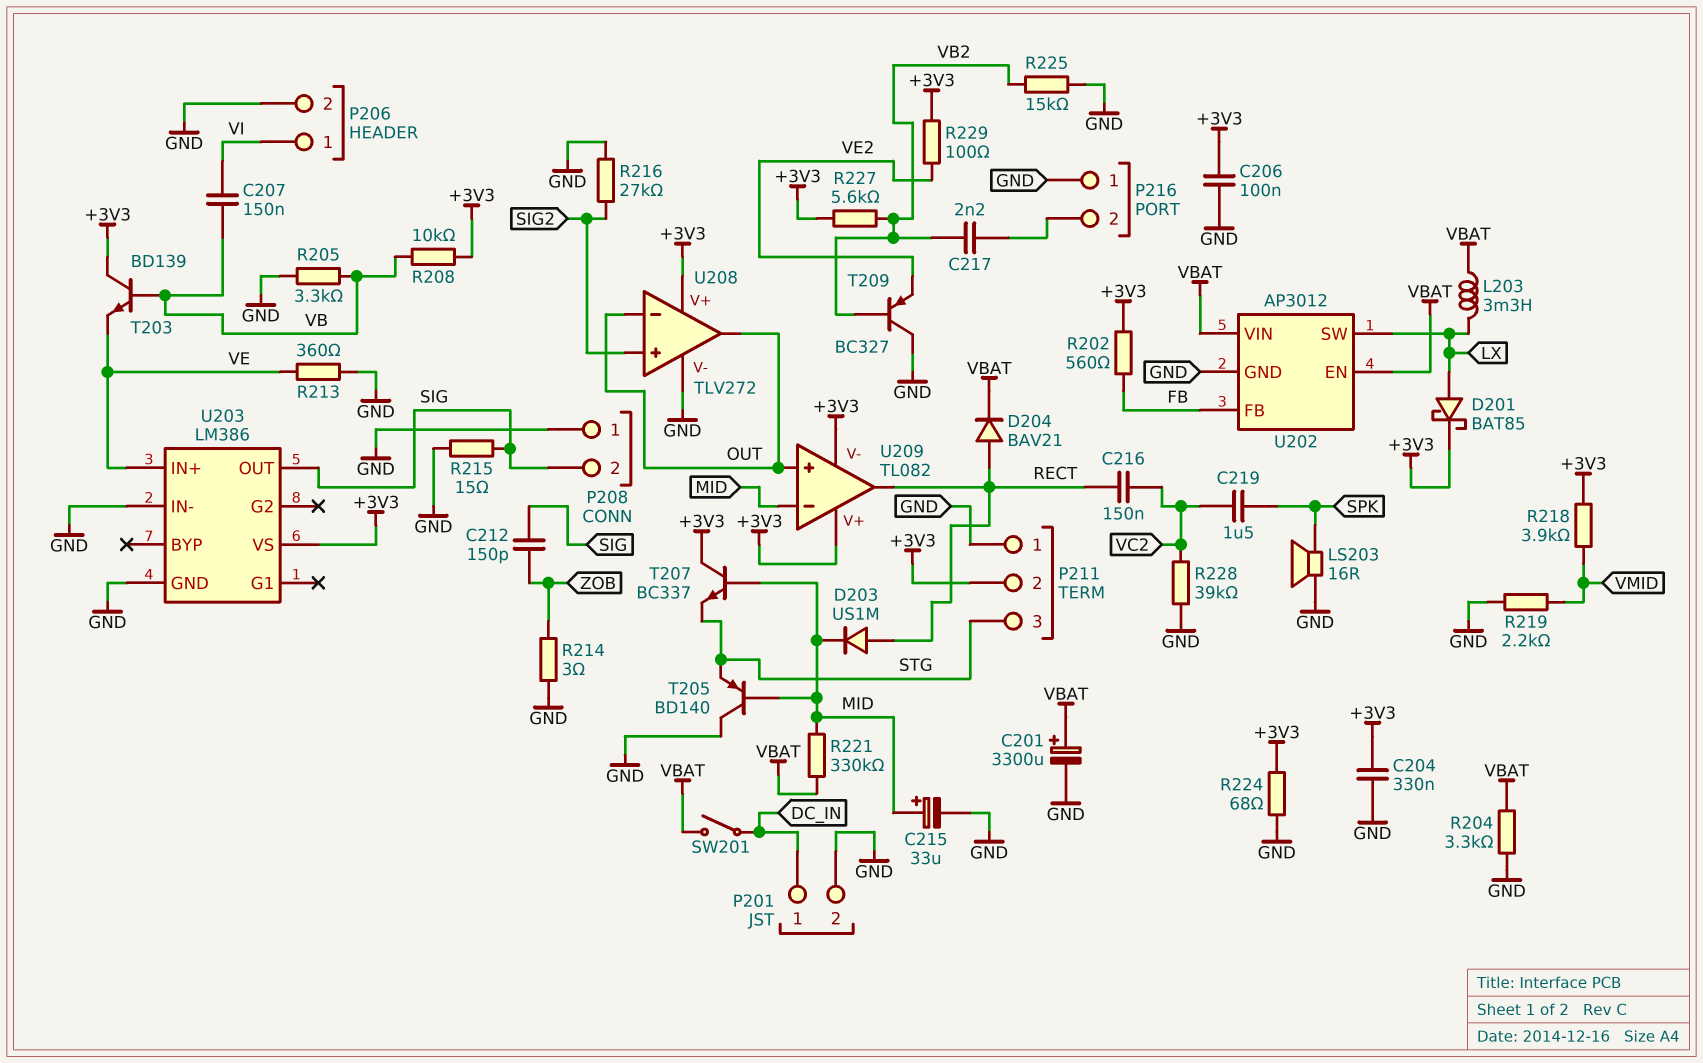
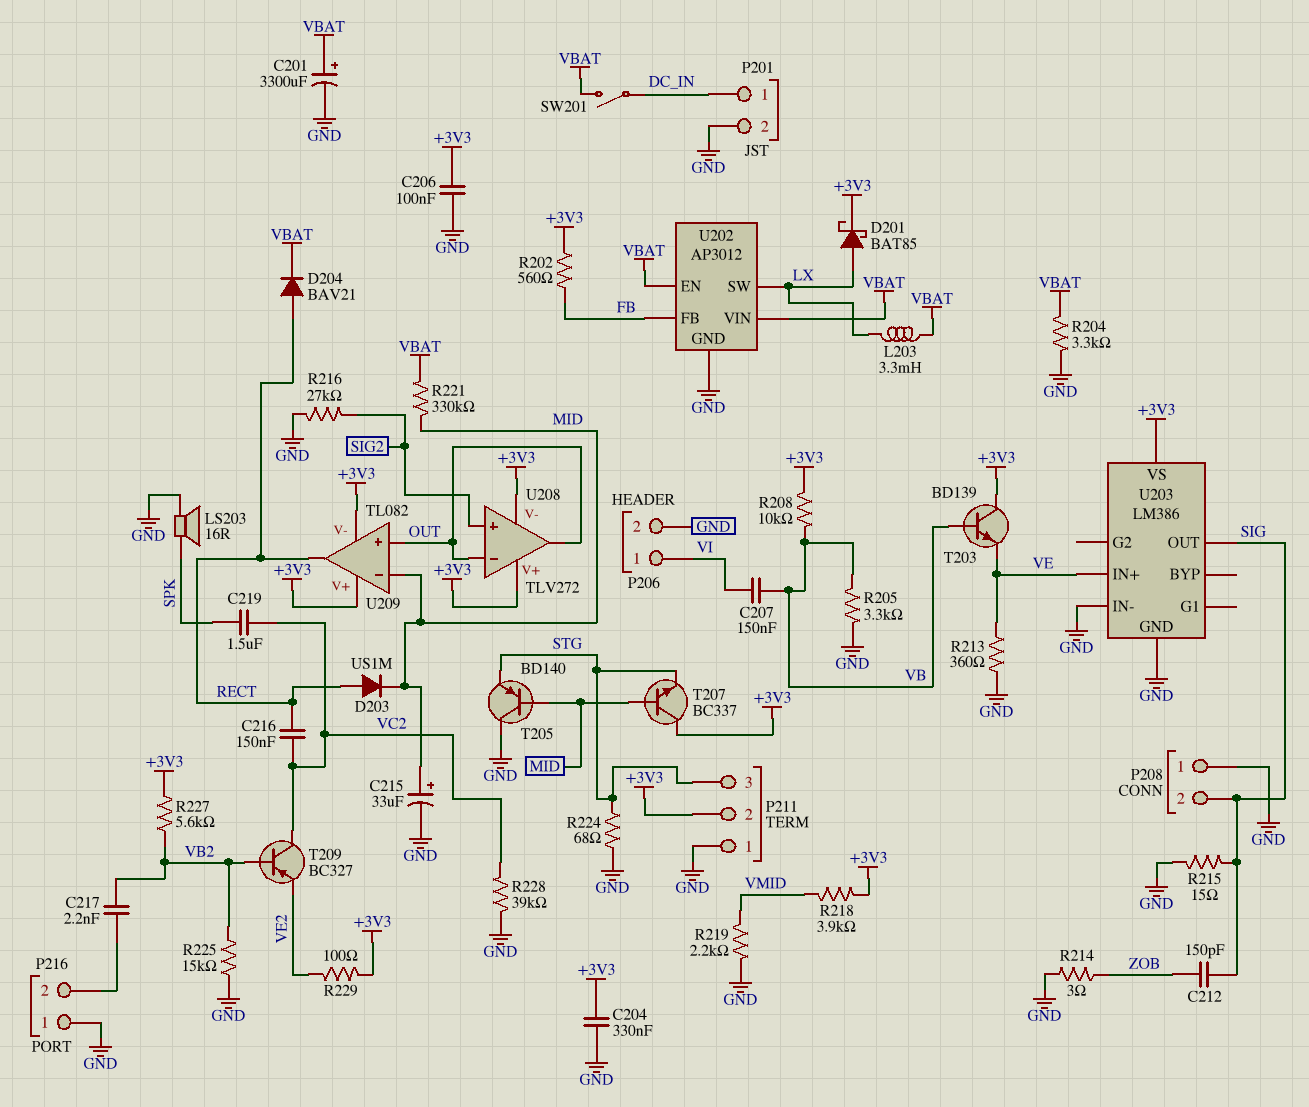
R224: 68 (+3V3, GND) -> 68 (GND, STG)
T209: PNP BC327 (B VB2, C GND, E VE2) -> PNP BC327 (B VB2, C VC2, E VE2)
U208 pin V-: GND -> +3V3

